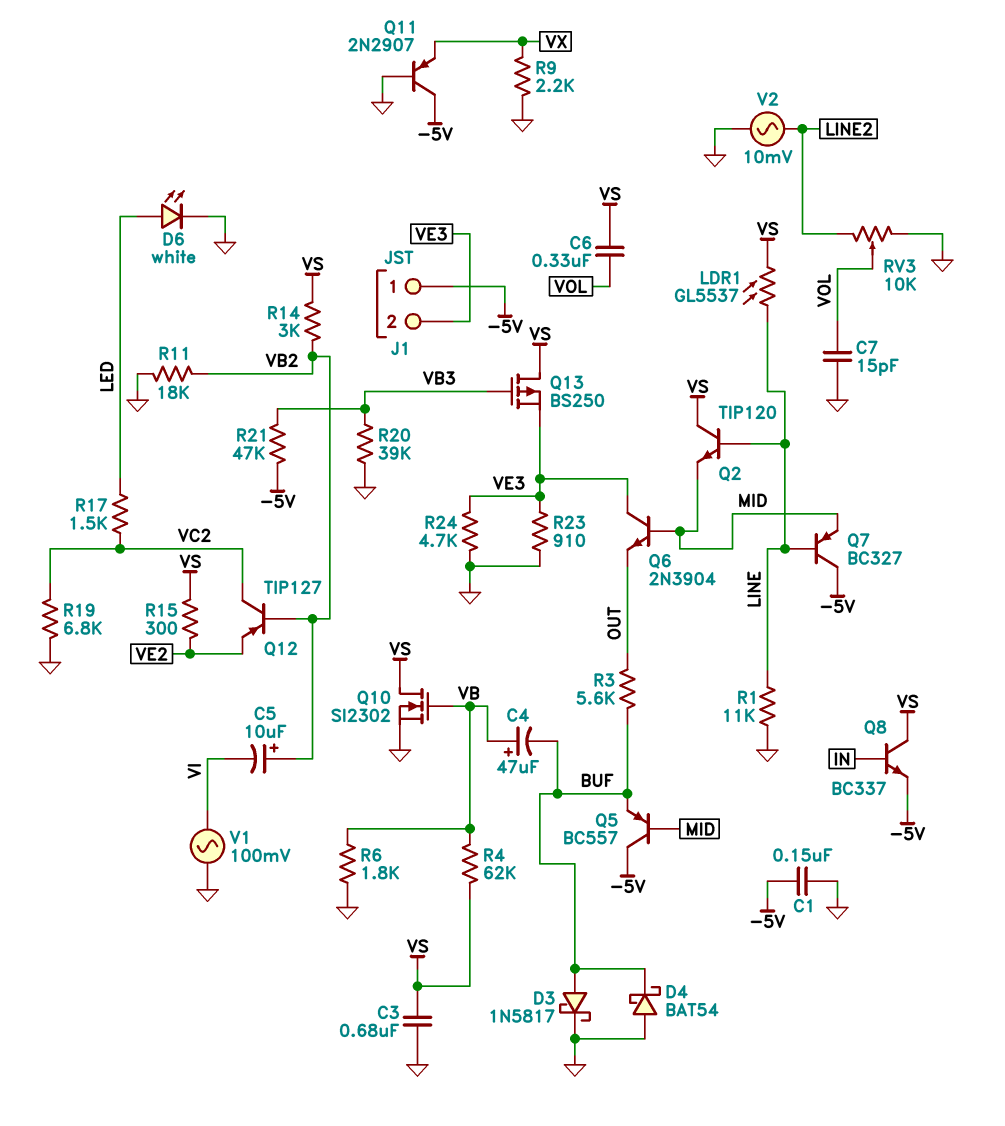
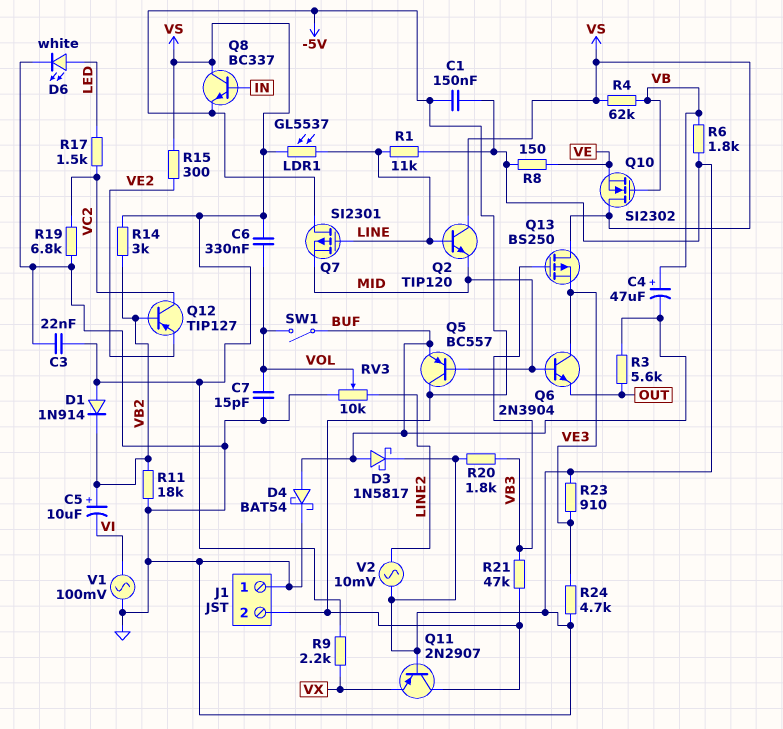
C3: 680nF (GND, VS) -> 22nF (GND, VS)
D1: none -> diode 1N914 (A VS, K VB2)
D4: schottky BAT54 (A GND, K BUF) -> schottky BAT54 (A BUF, K GND)
J1 pin 1: -5V -> GND
J1 pin 2: VE3 -> -5V
Q7: PNP BC327 (B LINE, C -5V, E MID) -> PMOS SI2301 (G LINE, D -5V, S MID)
Q10: NMOS SI2302 (G VB, D VS, S GND) -> NMOS SI2302 (G VB, D VS, S VE)
R8: none -> 150 (GND, VE)
R9: 2.2k (GND, VX) -> 2.2k (VS, VX)
R20: 39k (GND, VB3) -> 1.8k (GND, VB3)
SW1: none -> switch (BUF, VOL)

